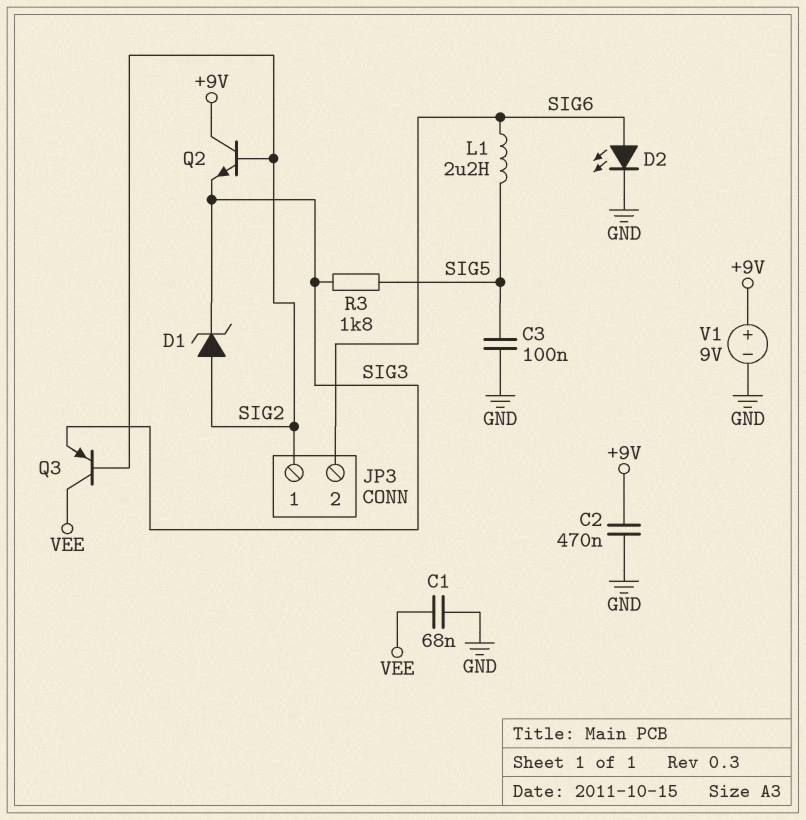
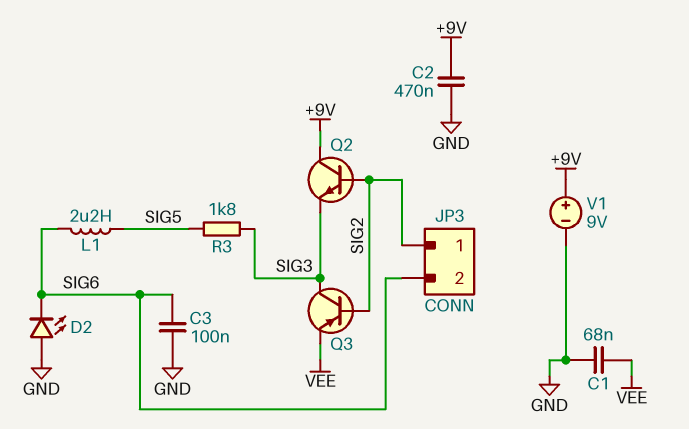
C3: 100nF (GND, SIG5) -> 100nF (GND, SIG6)
D1: zener (A SIG2, K SIG3) -> none
D2: LED (A SIG6, K GND) -> LED (A GND, K SIG6)
Q3: PNP (B SIG2, C VEE, E SIG3) -> PNP (B SIG2, C SIG3, E VEE)

